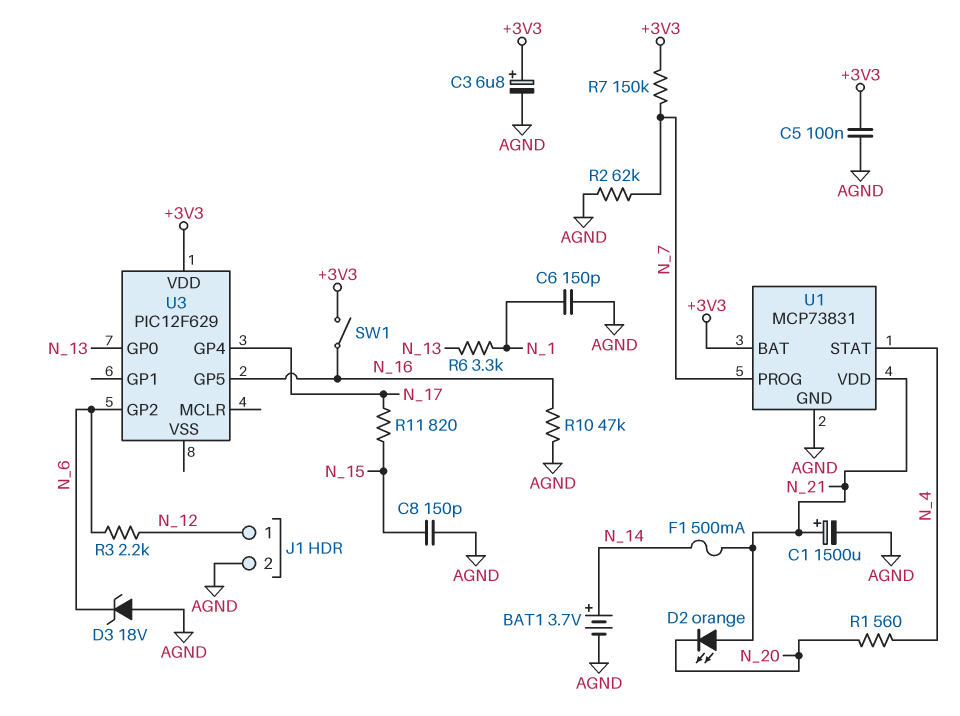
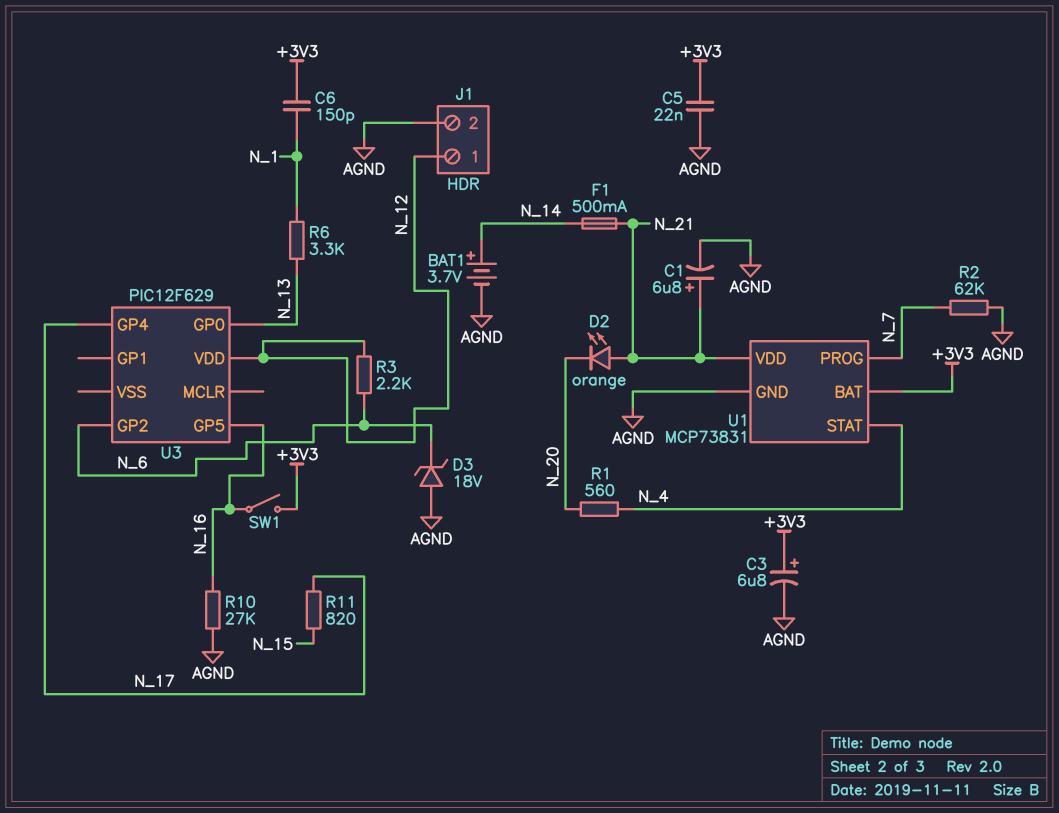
C1: 1500uF (plus N_21, minus AGND) -> 6.8uF (plus N_21, minus AGND)
C5: 100nF (+3V3, AGND) -> 22nF (+3V3, AGND)
C6: 150pF (AGND, N_1) -> 150pF (+3V3, N_1)
C8: 150pF (AGND, N_15) -> none
R7: 150k (+3V3, N_7) -> none
R10: 47k (AGND, N_16) -> 27k (AGND, N_16)
U3 pin VDD: +3V3 -> N_12

